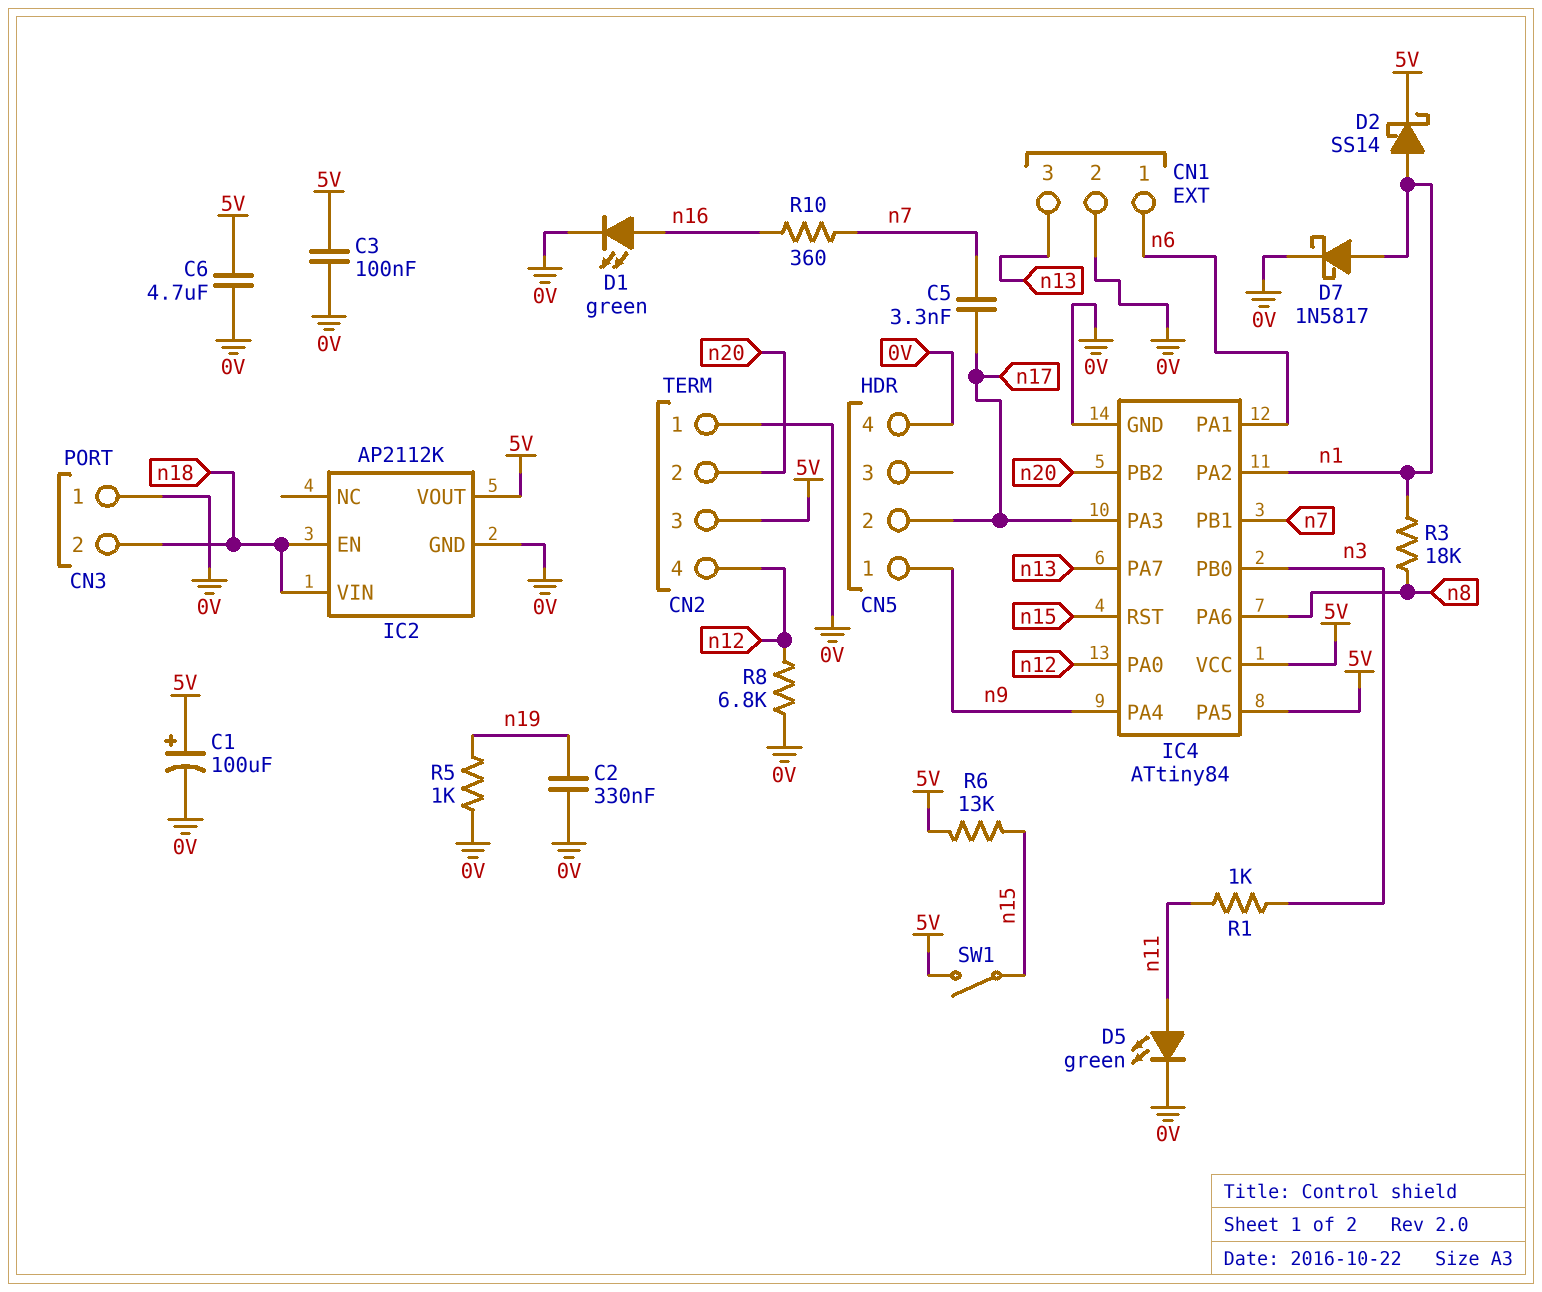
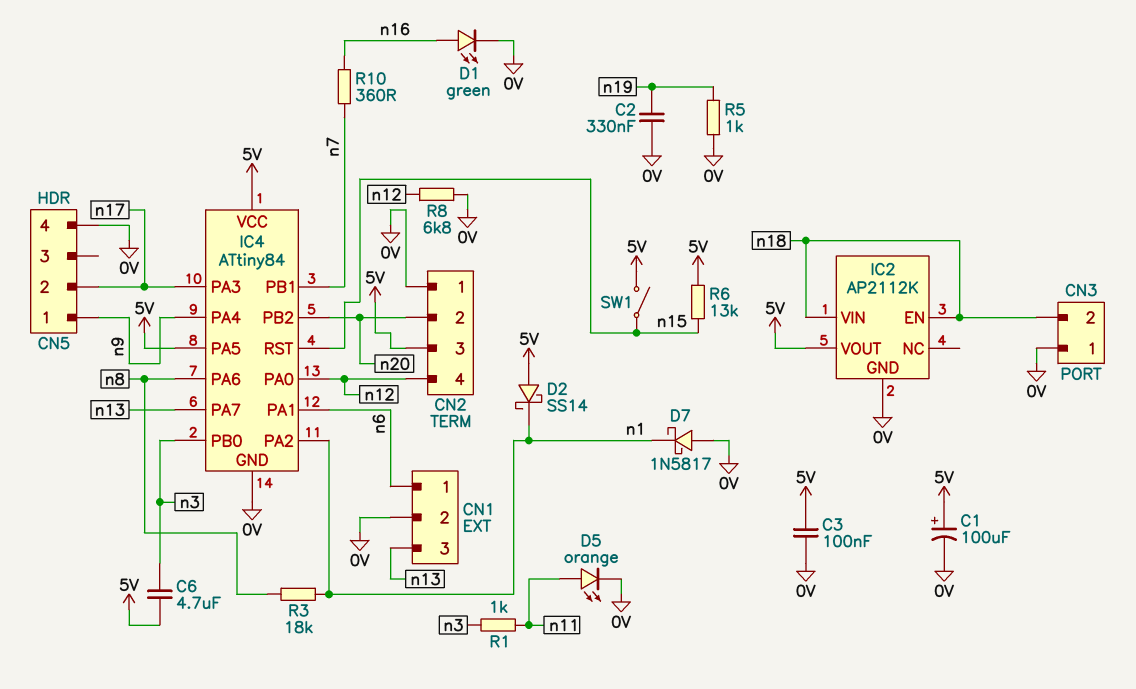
C5: 3.3nF (n7, n17) -> none
C6: 4.7uF (0V, 5V) -> 4.7uF (5V, n3)
D2: schottky SS14 (A n1, K 5V) -> schottky SS14 (A 5V, K n1)
D5: LED green (A n11, K 0V) -> LED orange (A n11, K 0V)
D7: schottky 1N5817 (A n1, K 0V) -> schottky 1N5817 (A 0V, K n1)

